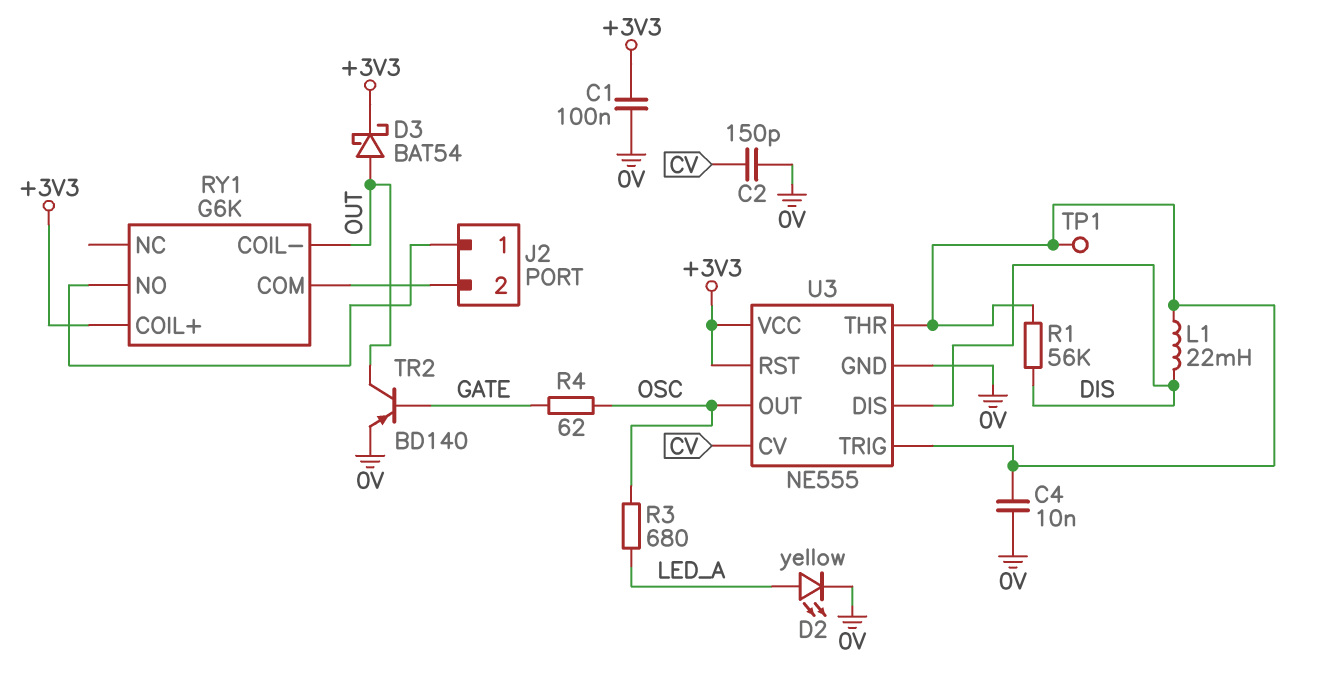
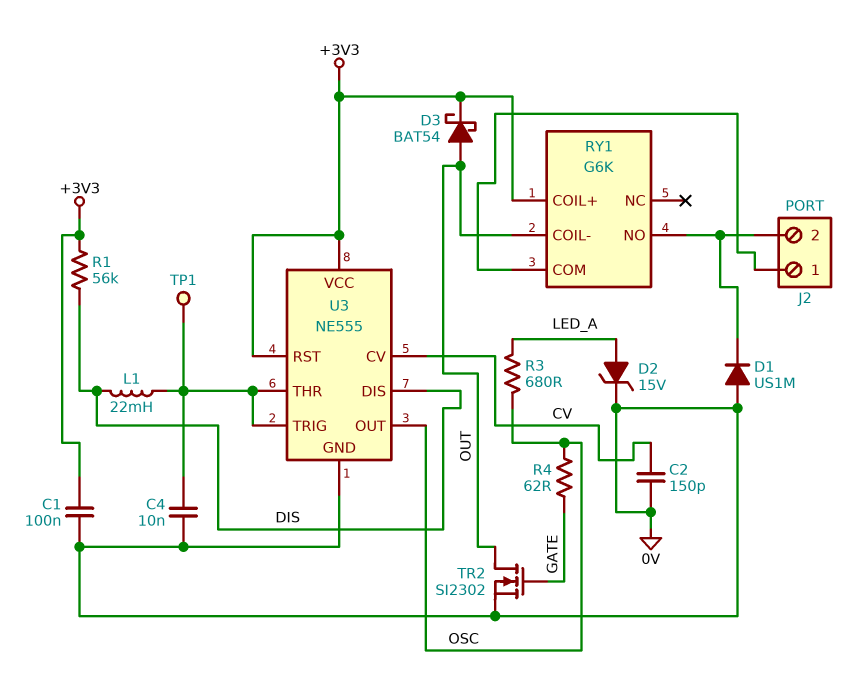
D1: none -> diode US1M (A 0V, K J2/2)
D2: LED yellow (A LED_A, K 0V) -> zener 15V (A LED_A, K 0V)
R1: 56k (DIS, U3/THR) -> 56k (+3V3, DIS)
RY1 pin COM: J2/2 -> J2/1
RY1 pin NO: J2/1 -> J2/2
TR2: PNP BD140 (B GATE, C OUT, E 0V) -> NMOS SI2302 (G GATE, D OUT, S 0V)

